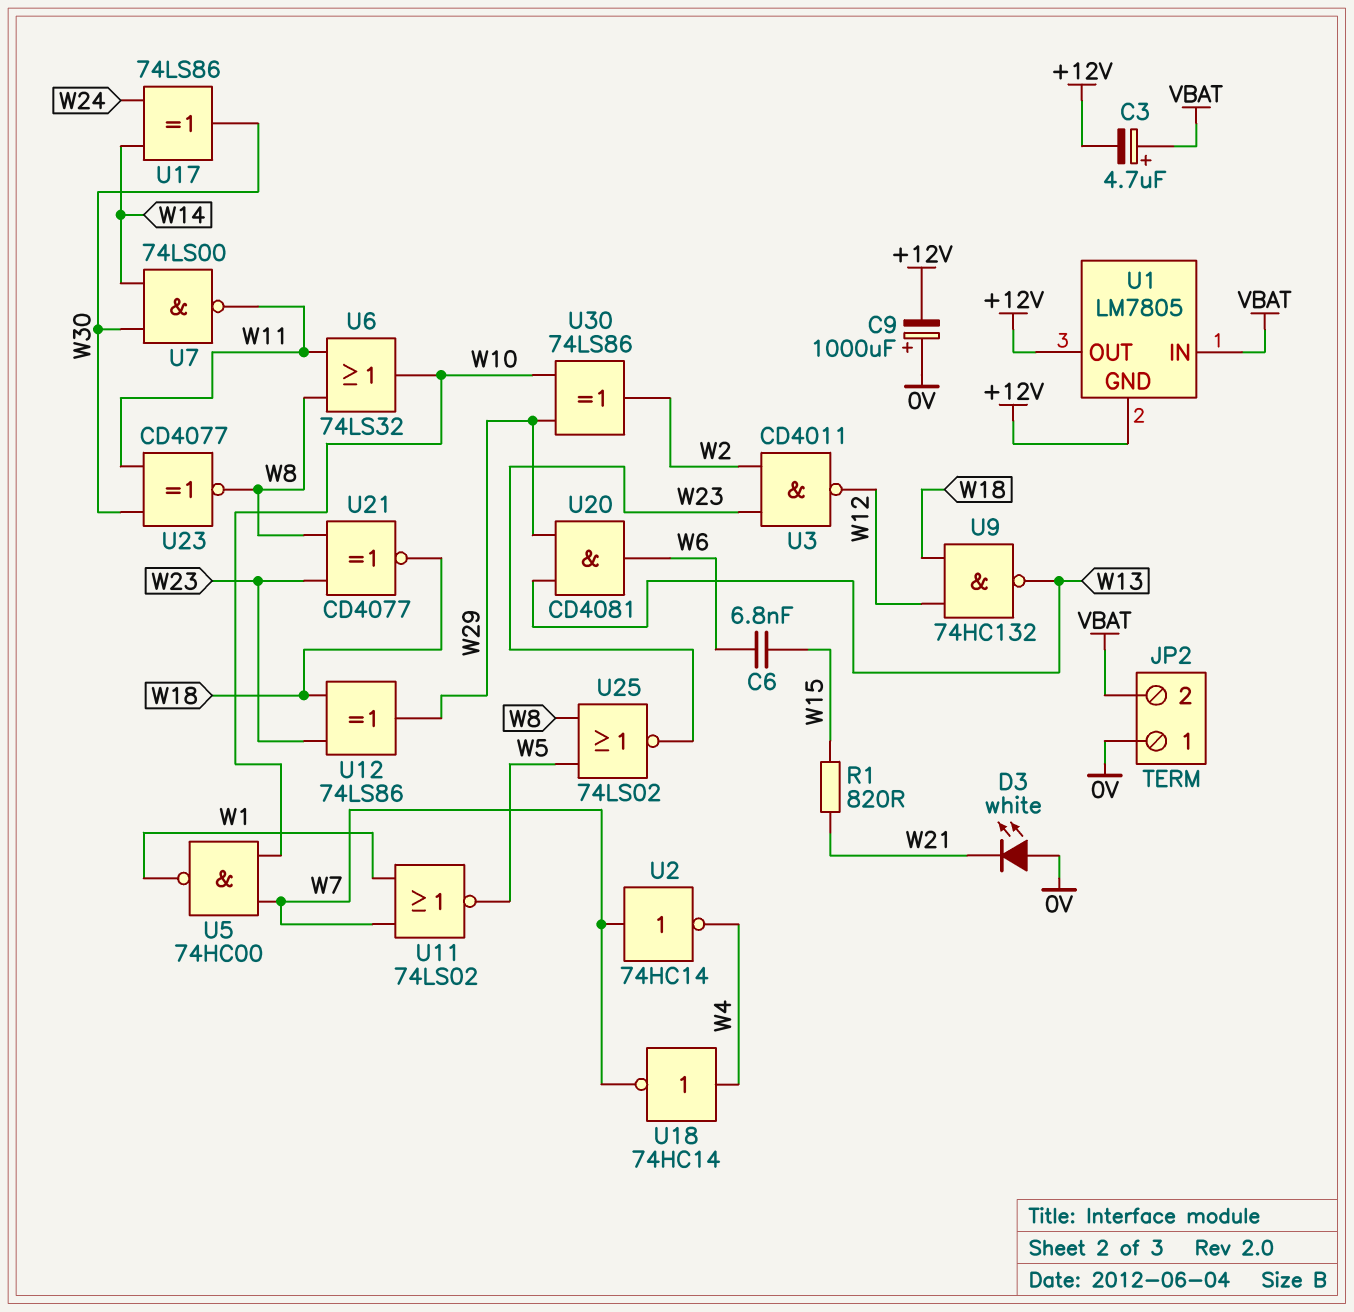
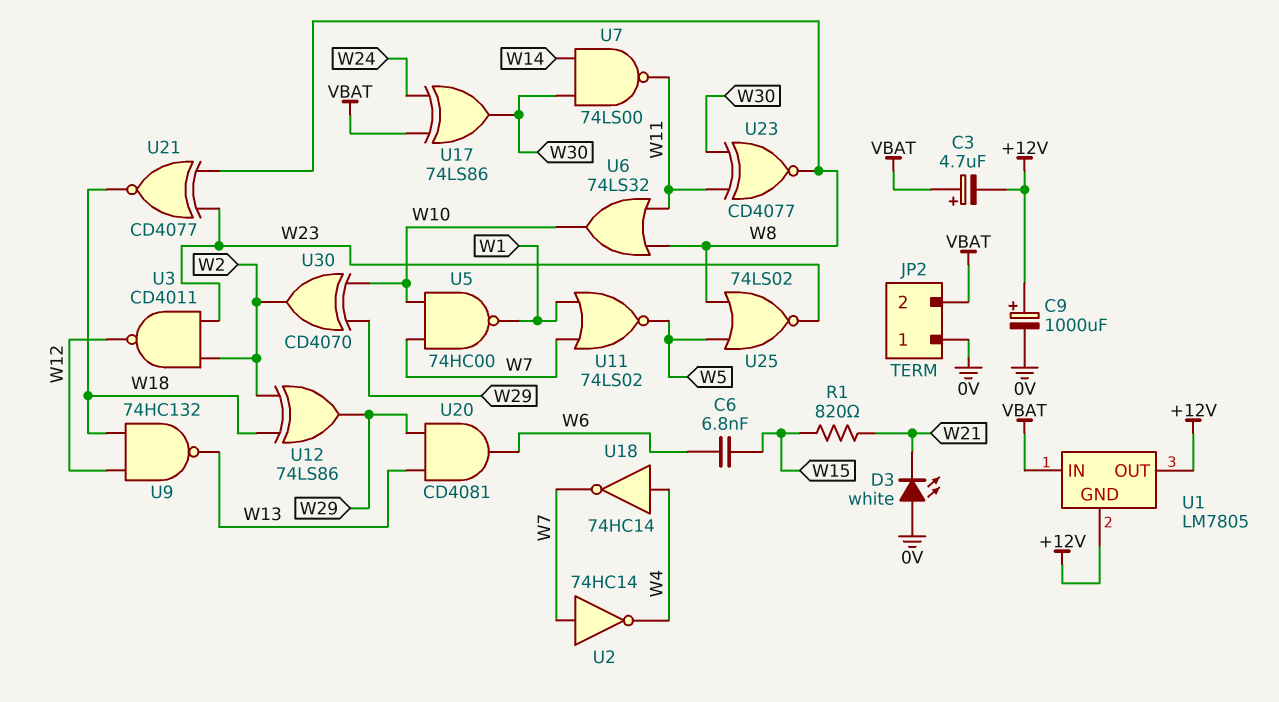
C9: 1000uF (plus 0V, minus +12V) -> 1000uF (plus +12V, minus 0V)
U12: XOR 74LS86 (in W18, in W23, out W29) -> XOR 74LS86 (in W2, in W18, out W29)
U17: XOR 74LS86 (in W14, in W24, out W30) -> XOR 74LS86 (in VBAT, in W24, out W30)
U30: XOR 74LS86 (in W10, in W29, out W2) -> XOR CD4070 (in W10, in W29, out W2)

